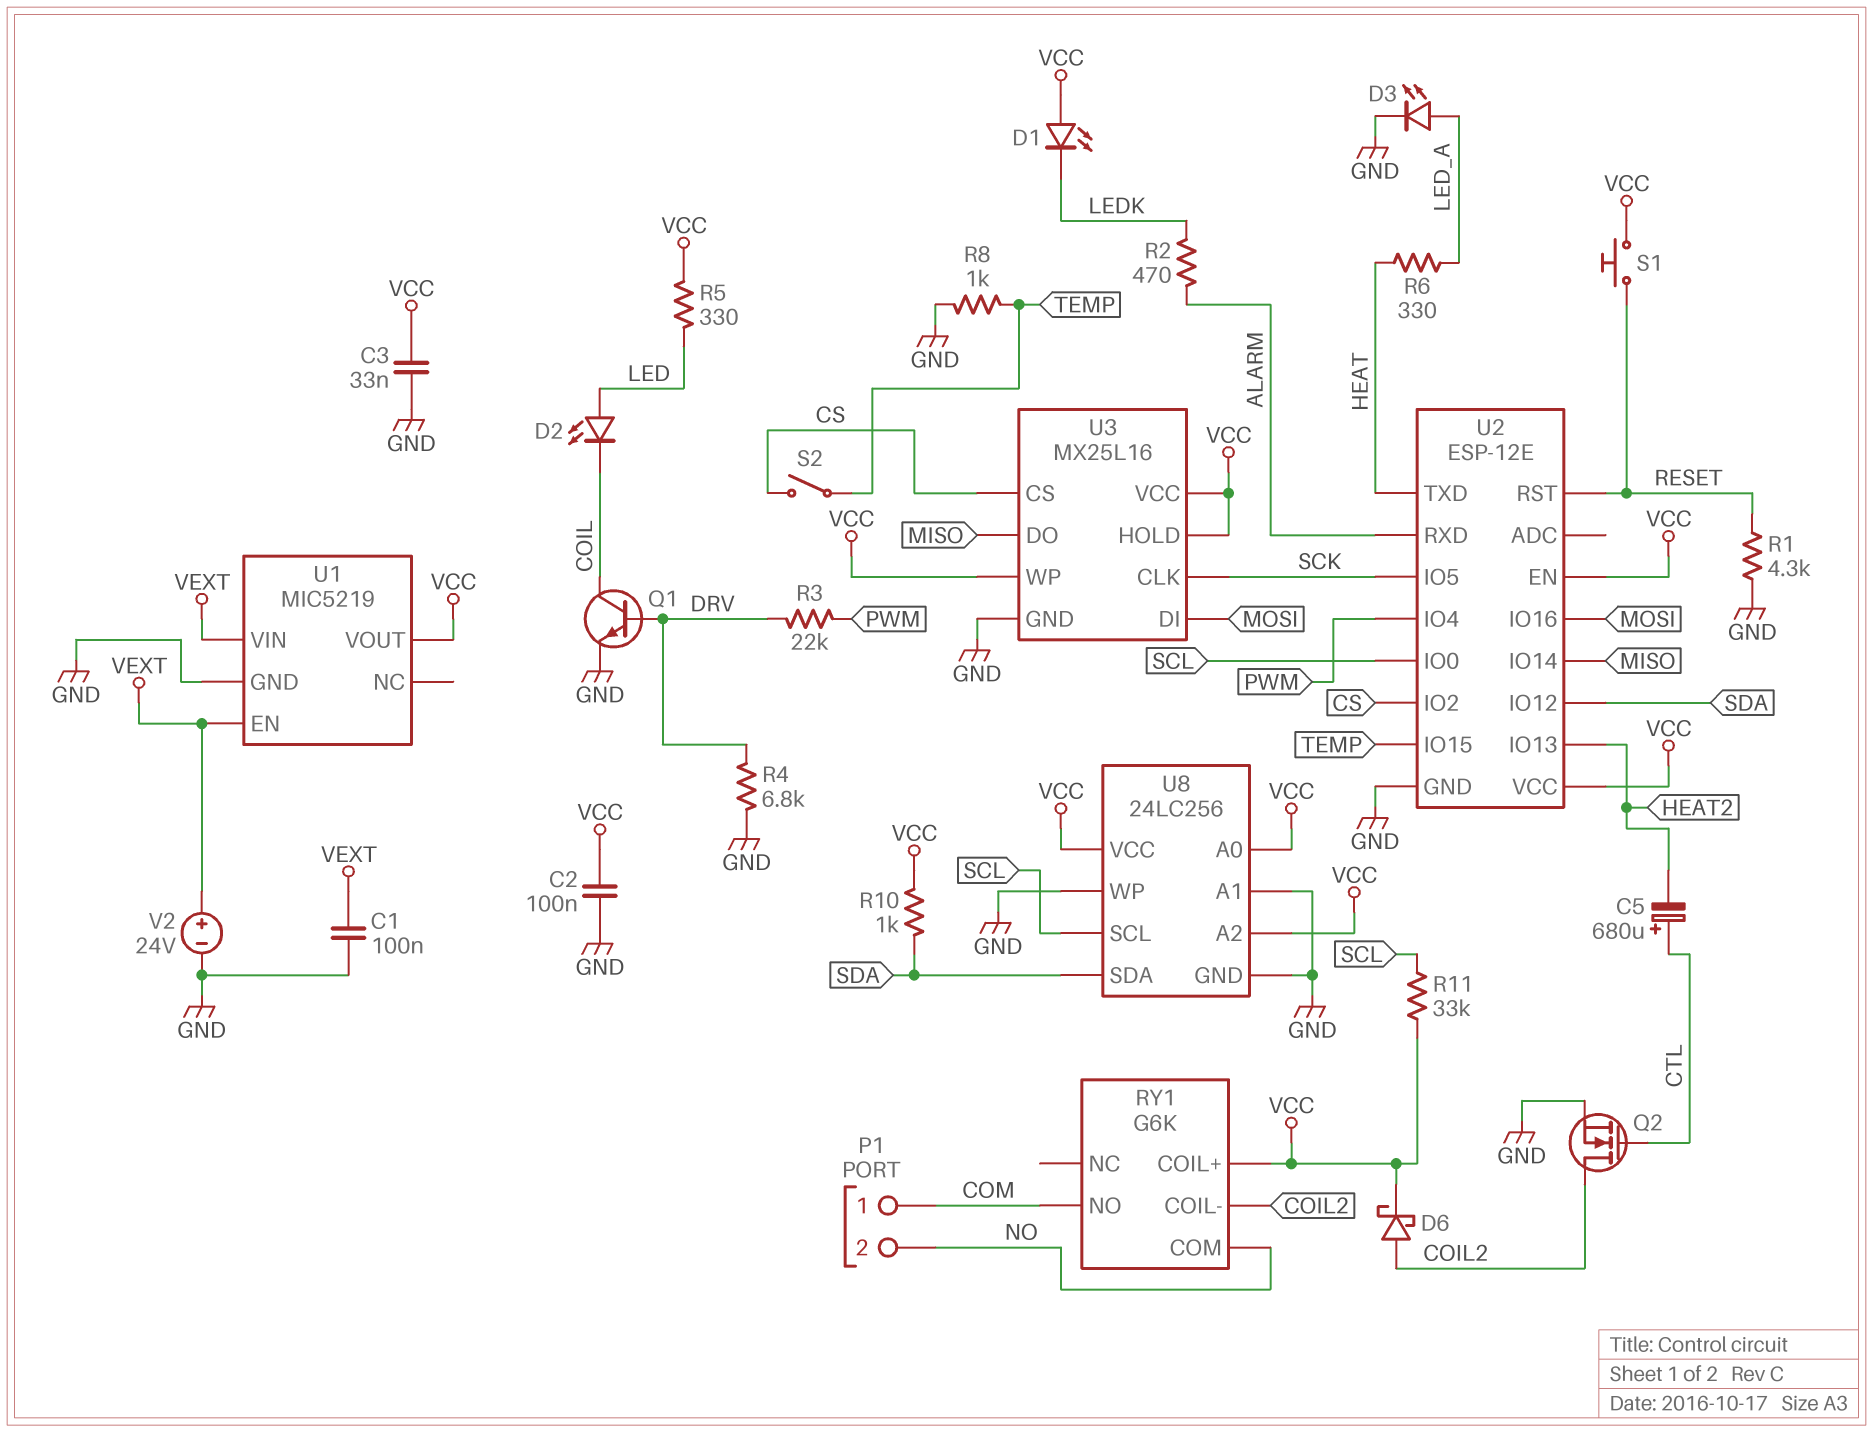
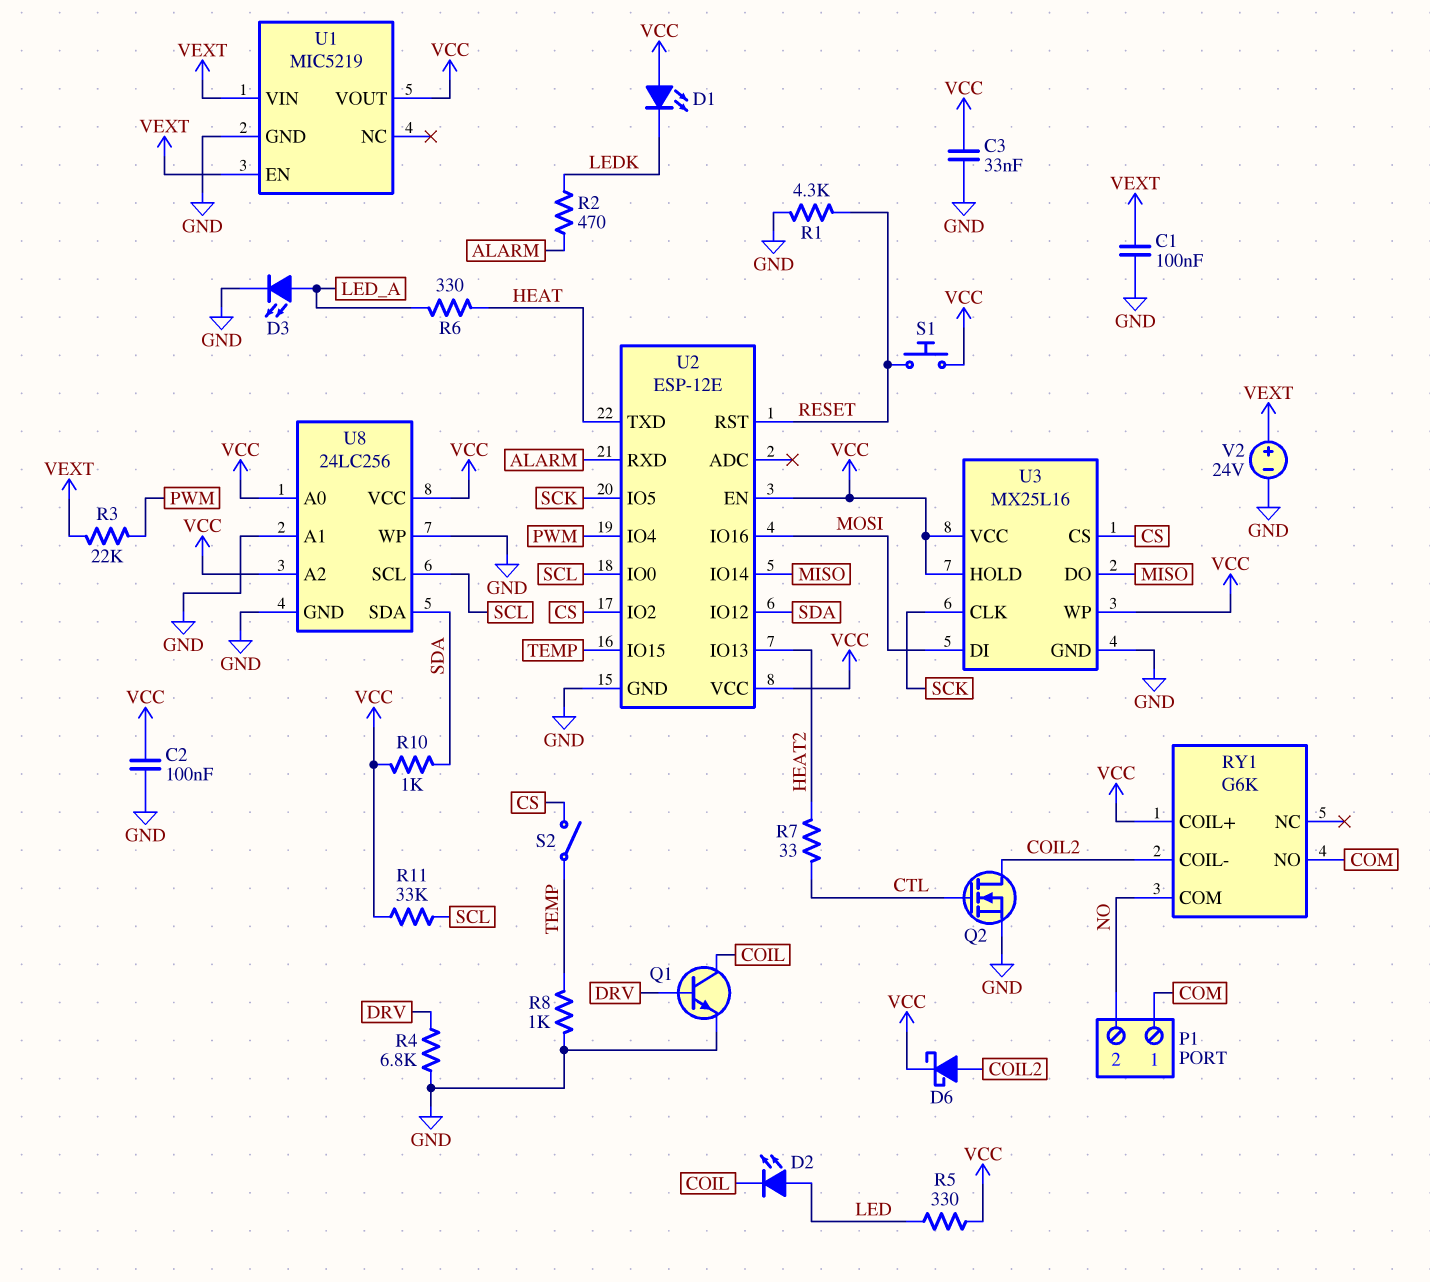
C5: 680uF (plus CTL, minus HEAT2) -> none
R3: 22k (DRV, PWM) -> 22k (PWM, VEXT)
R7: none -> 33 (CTL, HEAT2)

